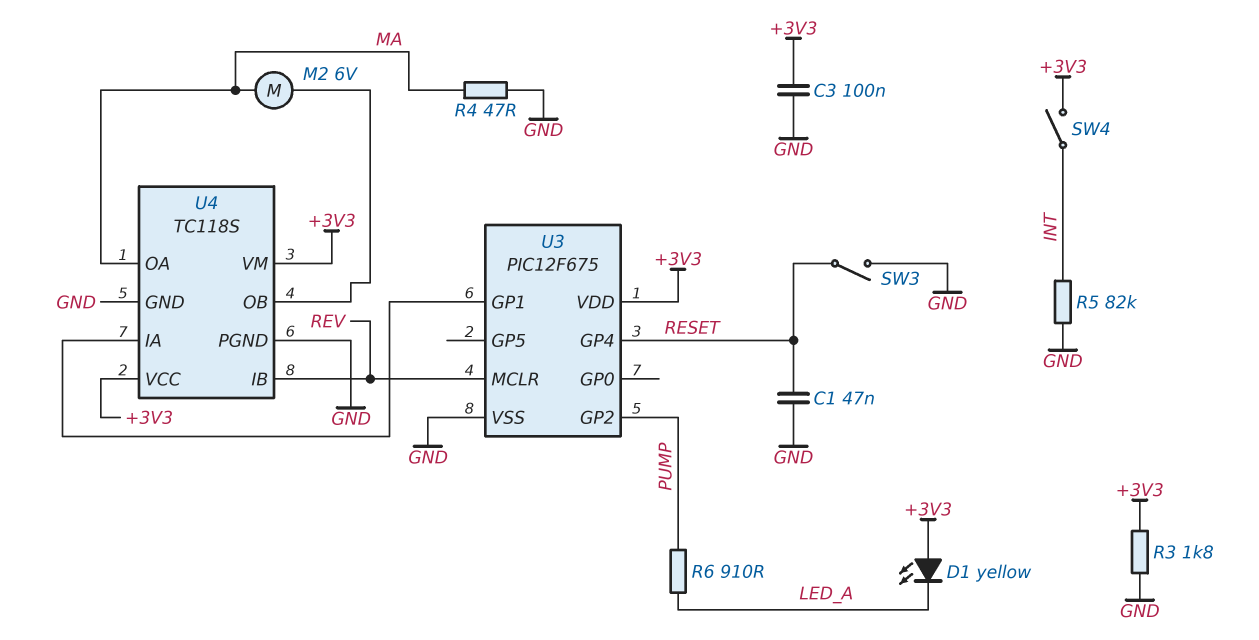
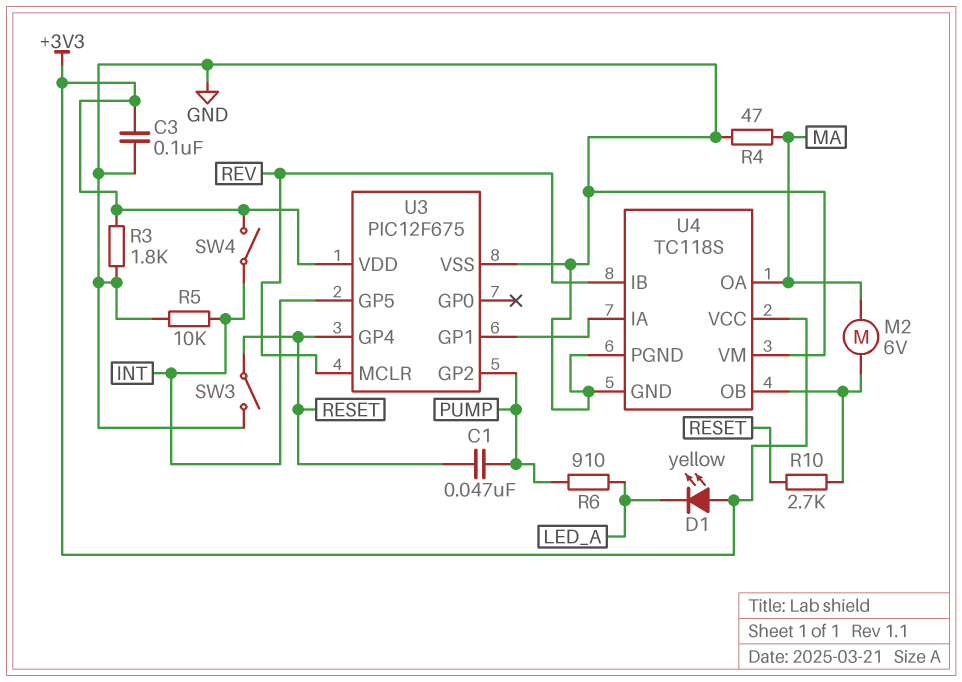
C1: 47nF (GND, RESET) -> 47nF (PUMP, RESET)
R5: 82k (GND, INT) -> 10k (GND, INT)
R10: none -> 2.7k (RESET, U4/OB)
U3 pin GP5: none -> INT
U4 pin VM: +3V3 -> GND

